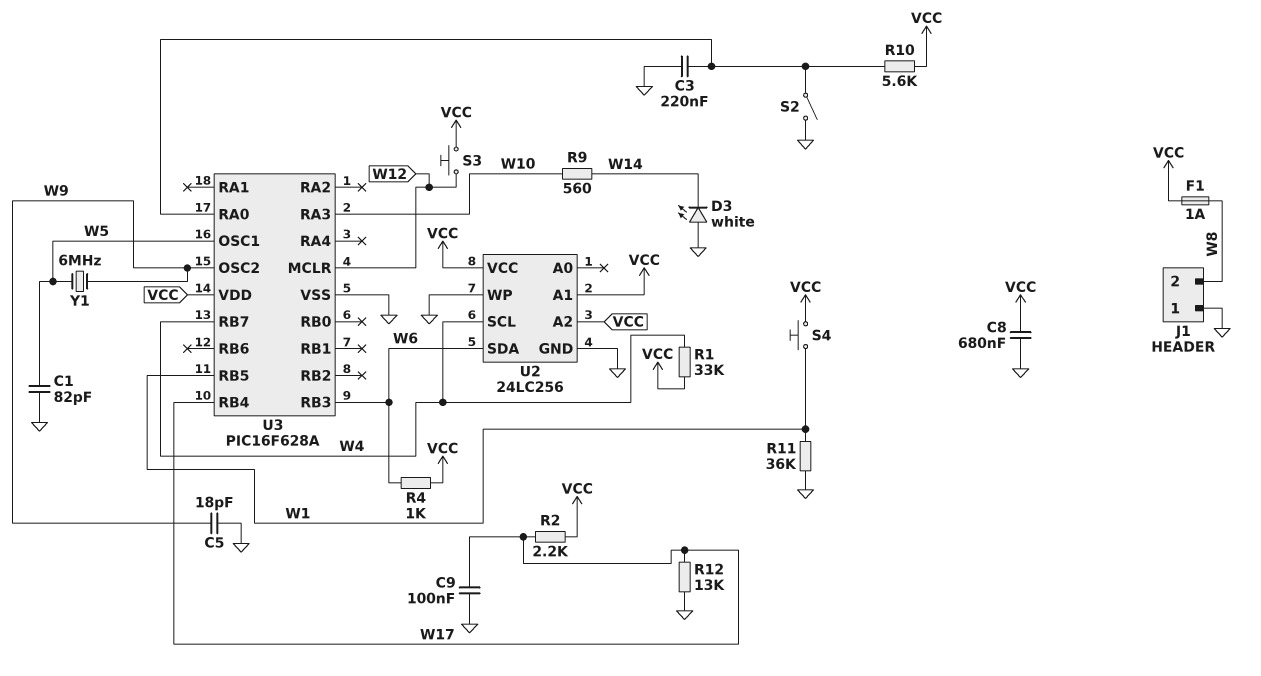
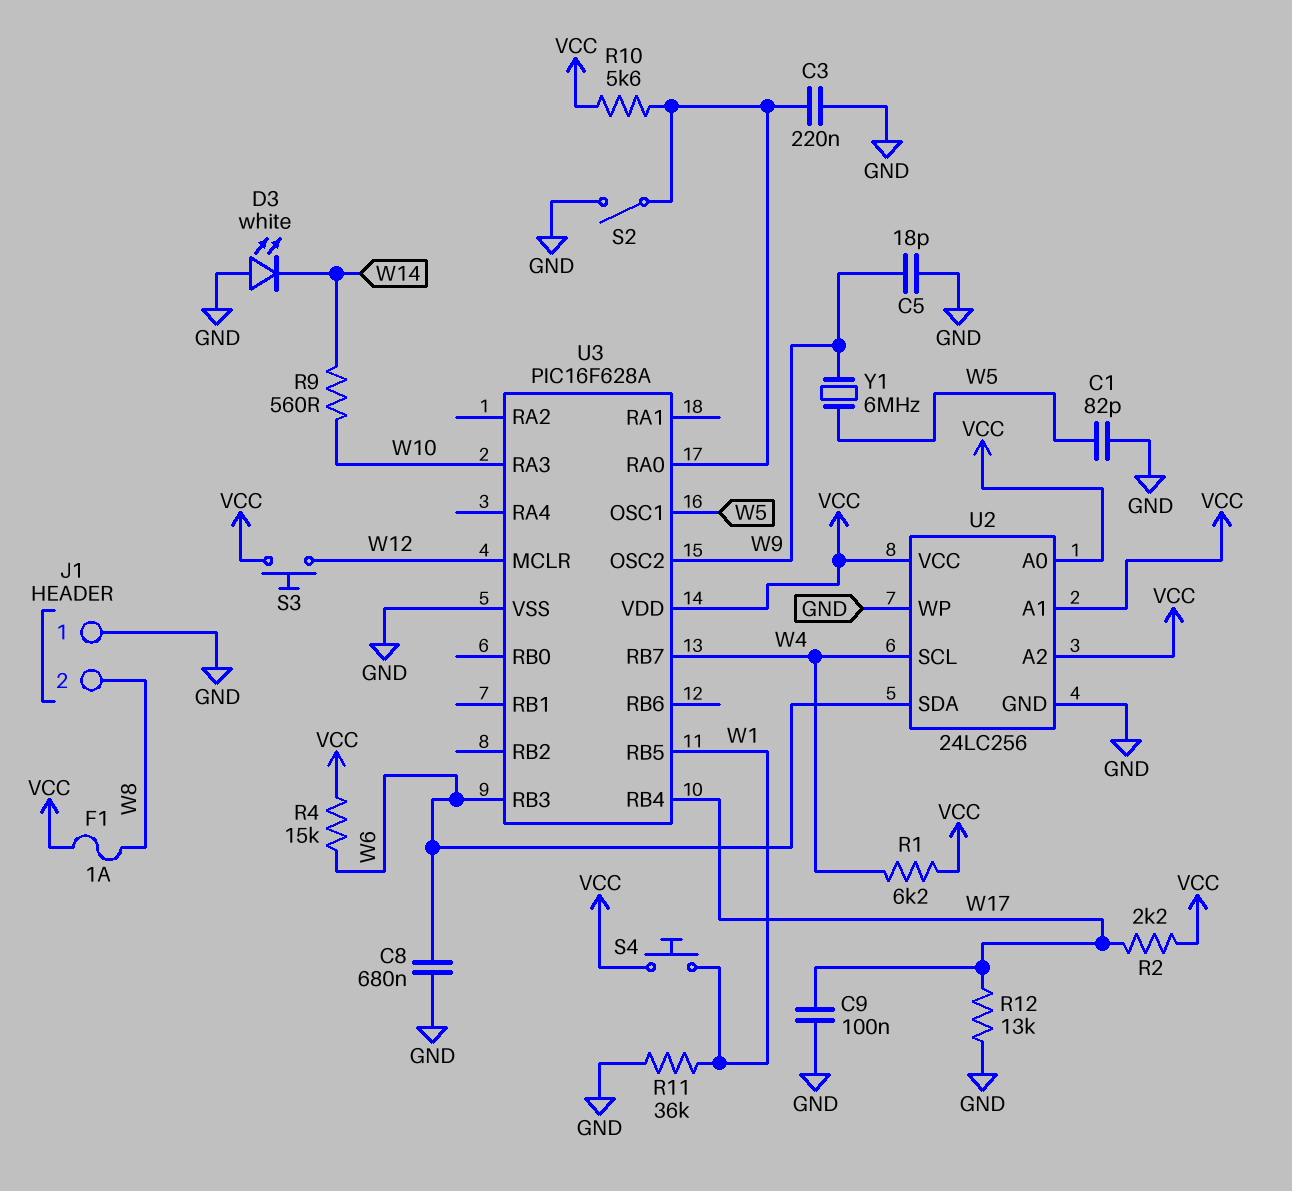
C8: 680nF (GND, VCC) -> 680nF (GND, W6)
R1: 33k (VCC, W4) -> 6.2k (VCC, W4)
R4: 1k (VCC, W6) -> 15k (VCC, W6)
U2 pin A0: none -> VCC

